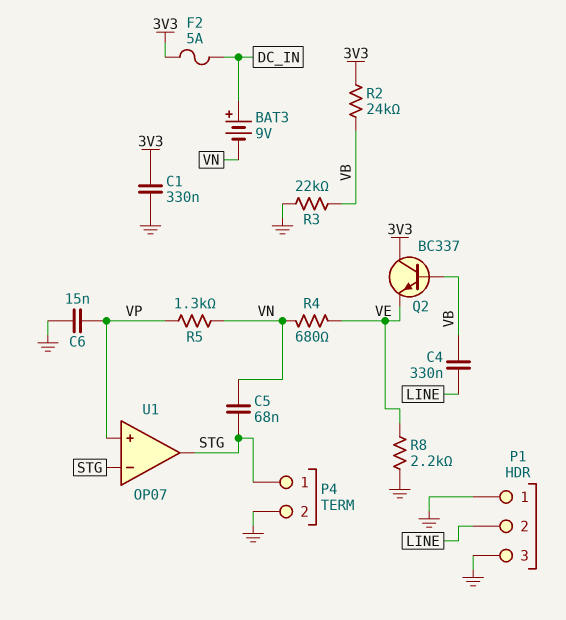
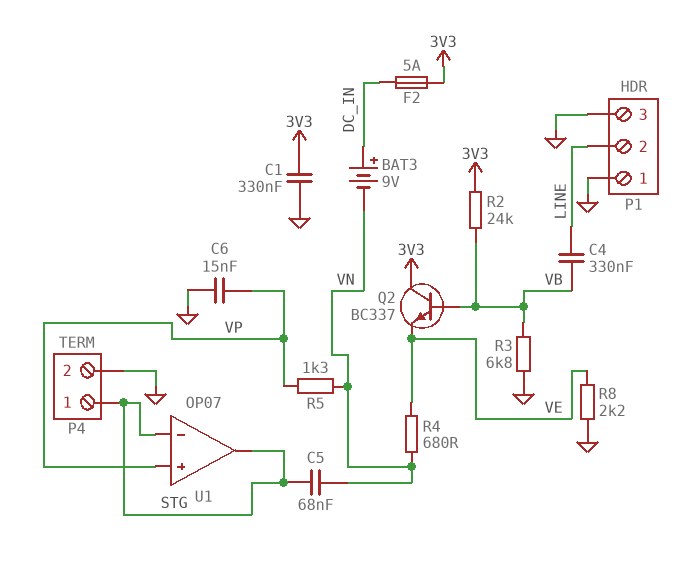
R3: 22k (GND, VB) -> 6.8k (GND, VB)

